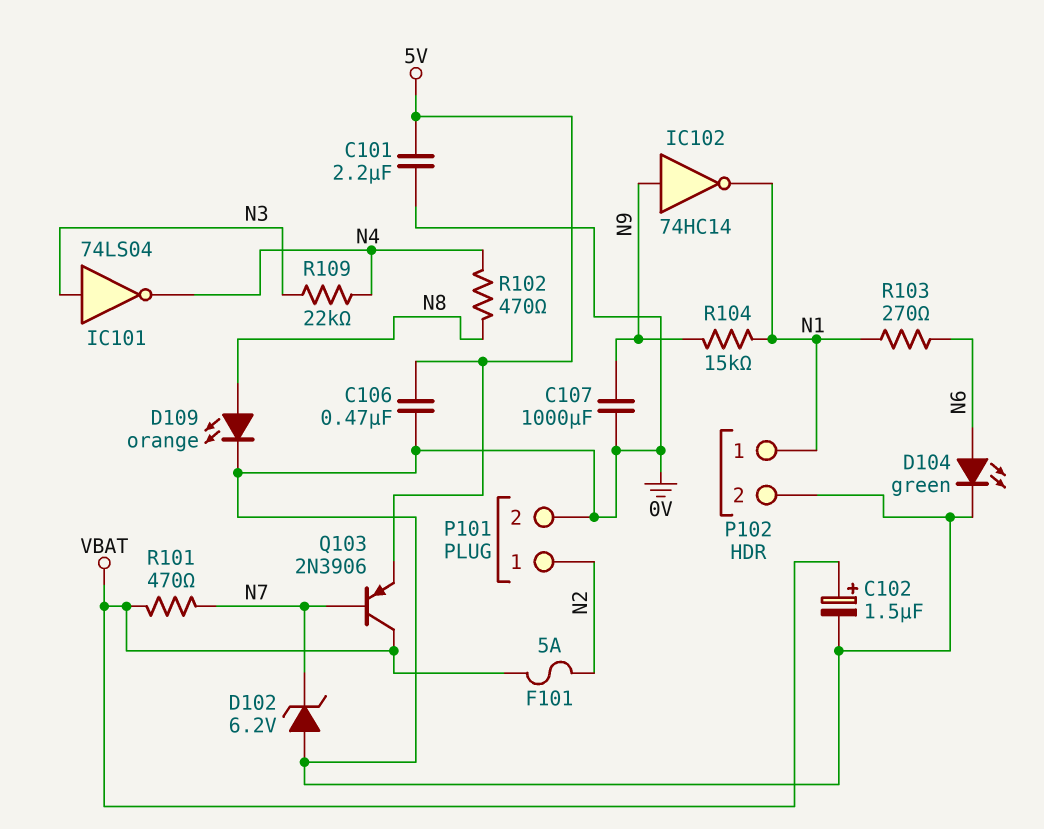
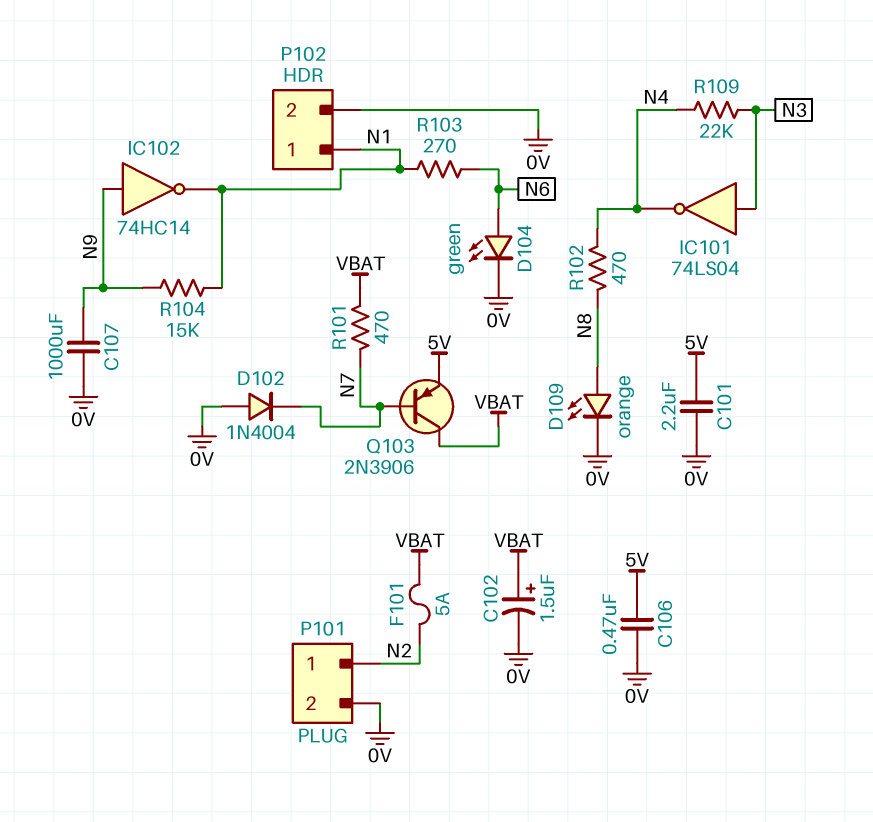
D102: zener 6.2V (A 0V, K N7) -> diode 1N4004 (A 0V, K N7)

